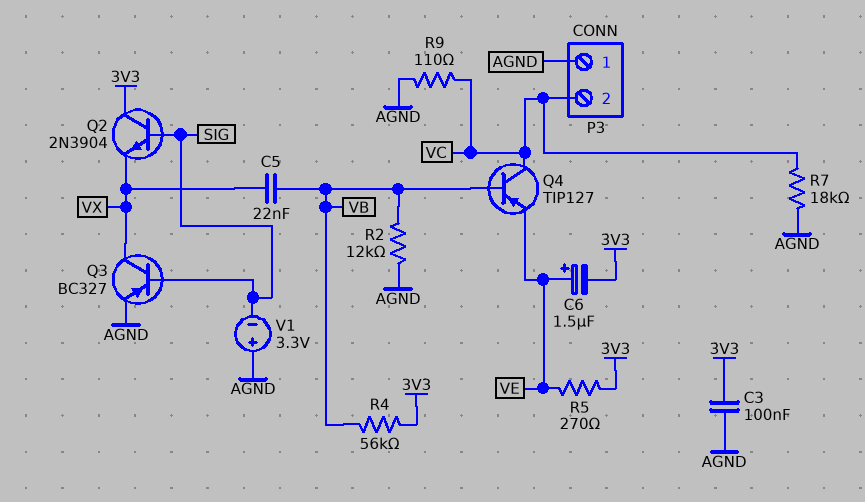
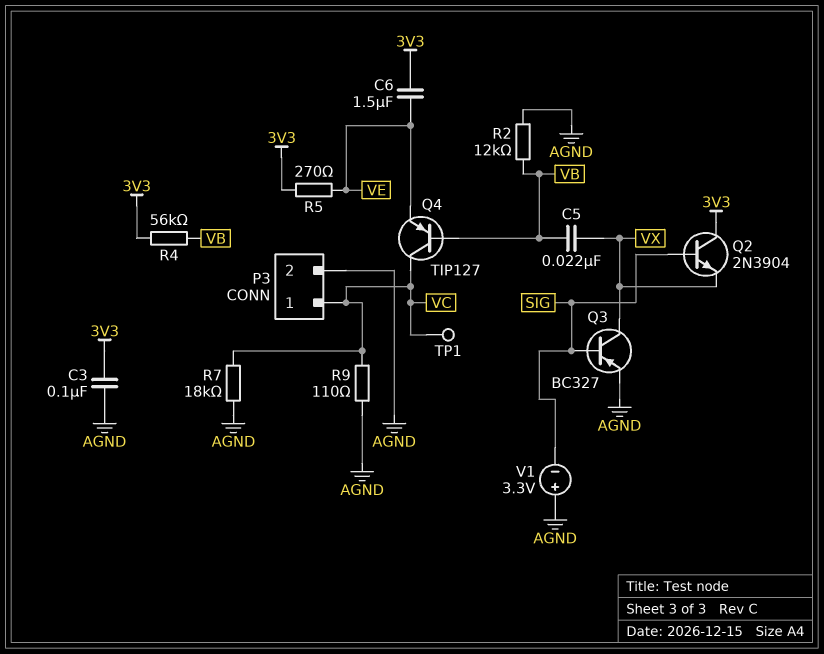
C6: 1.5uF (plus VE, minus 3V3) -> 1.5uF (3V3, VE)
P3 pin 1: AGND -> VC
P3 pin 2: VC -> AGND
TP1: none -> test point (VC)

